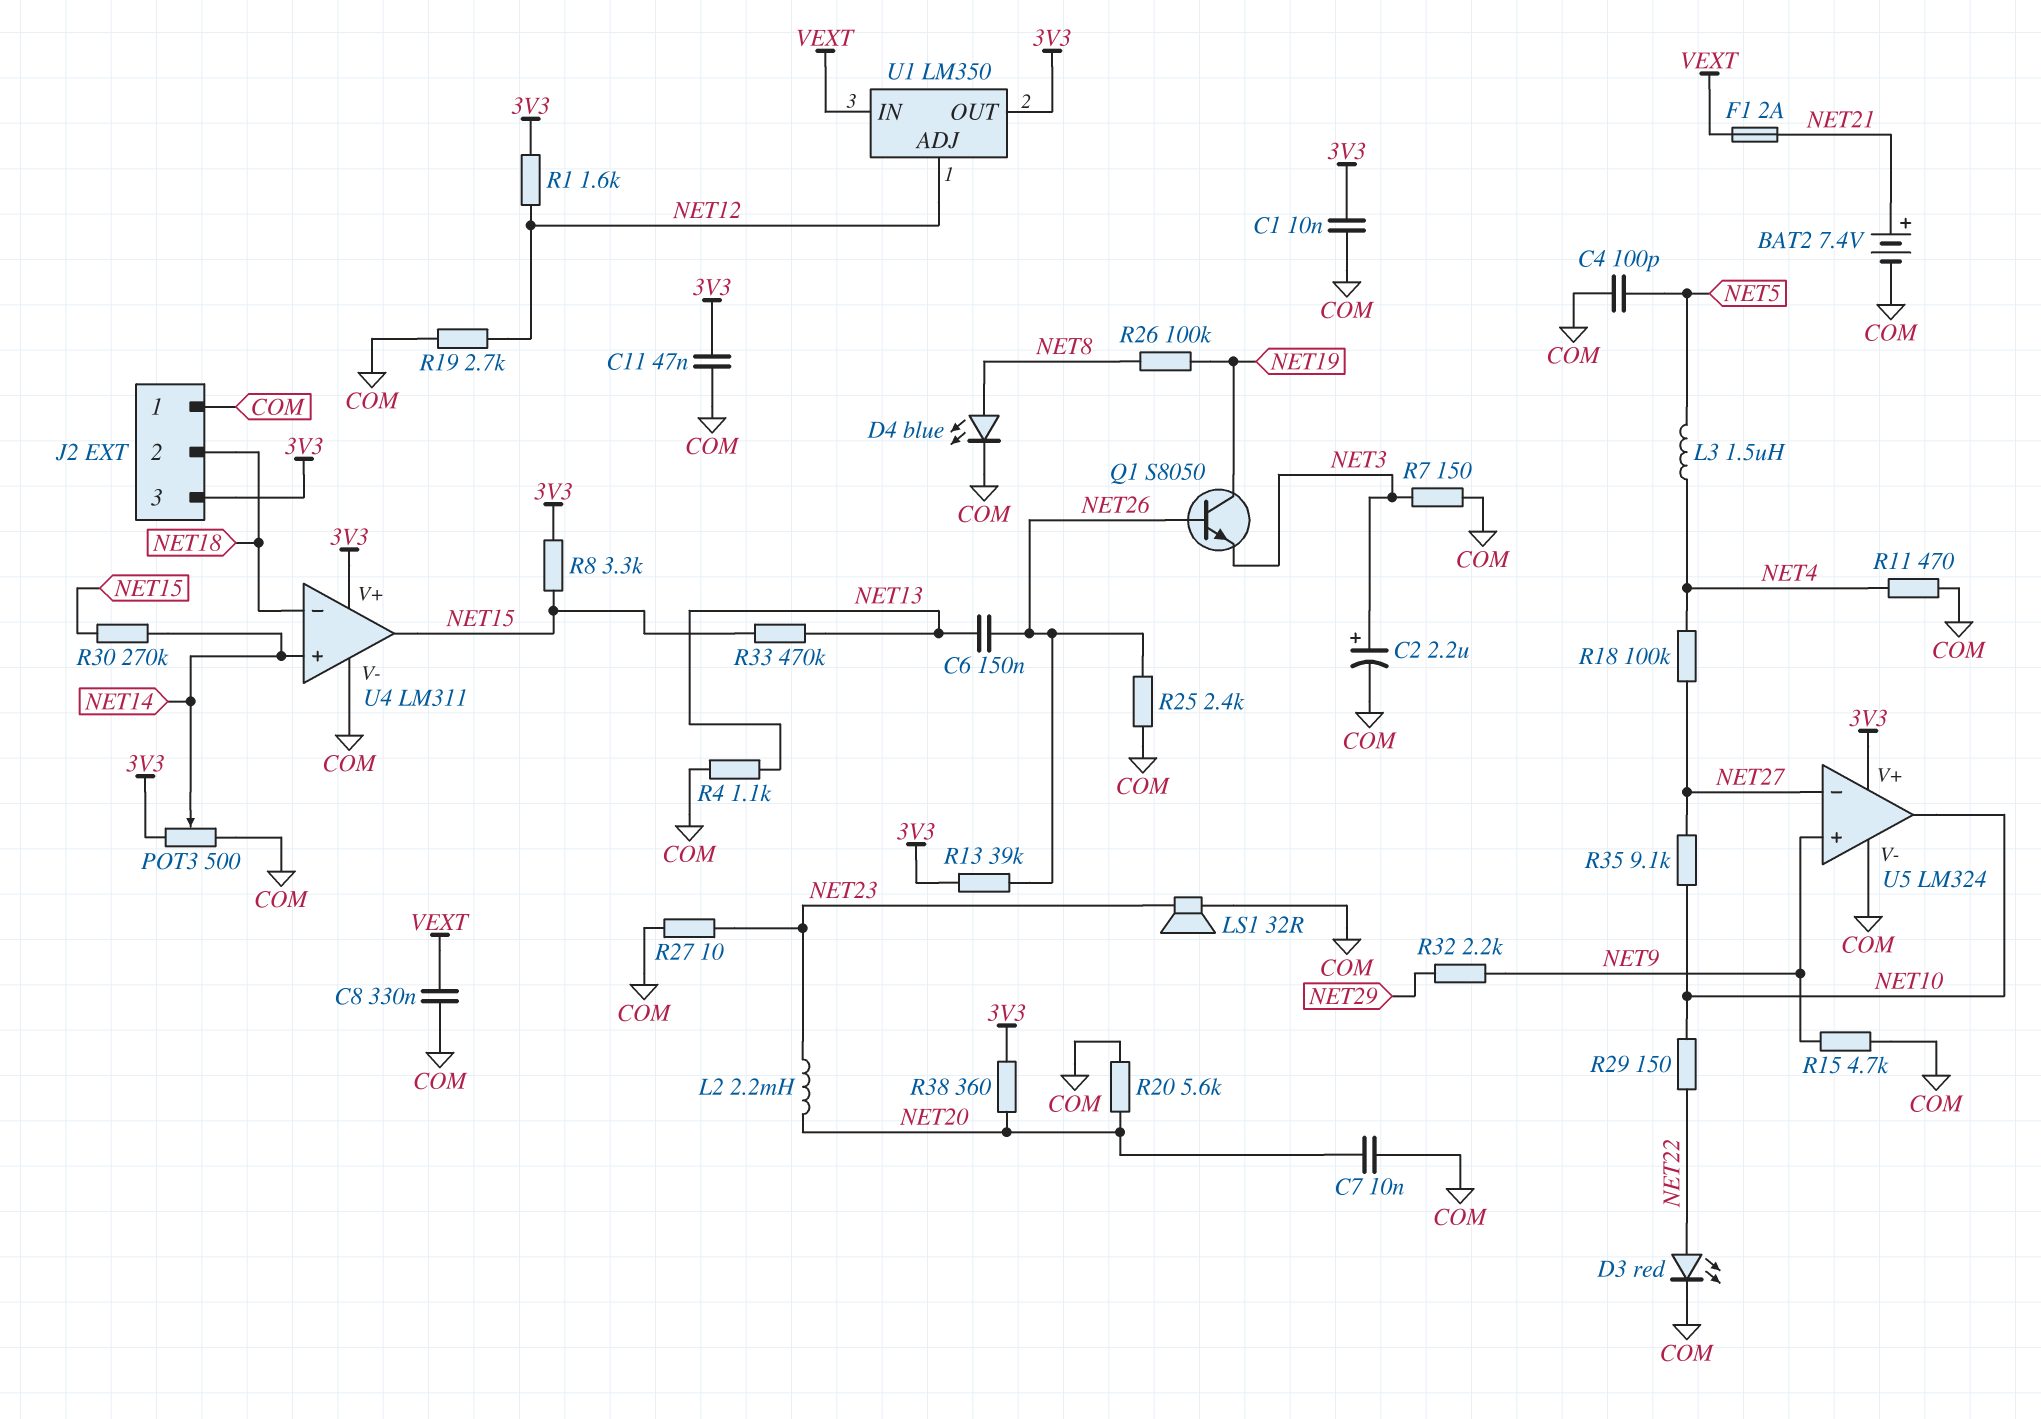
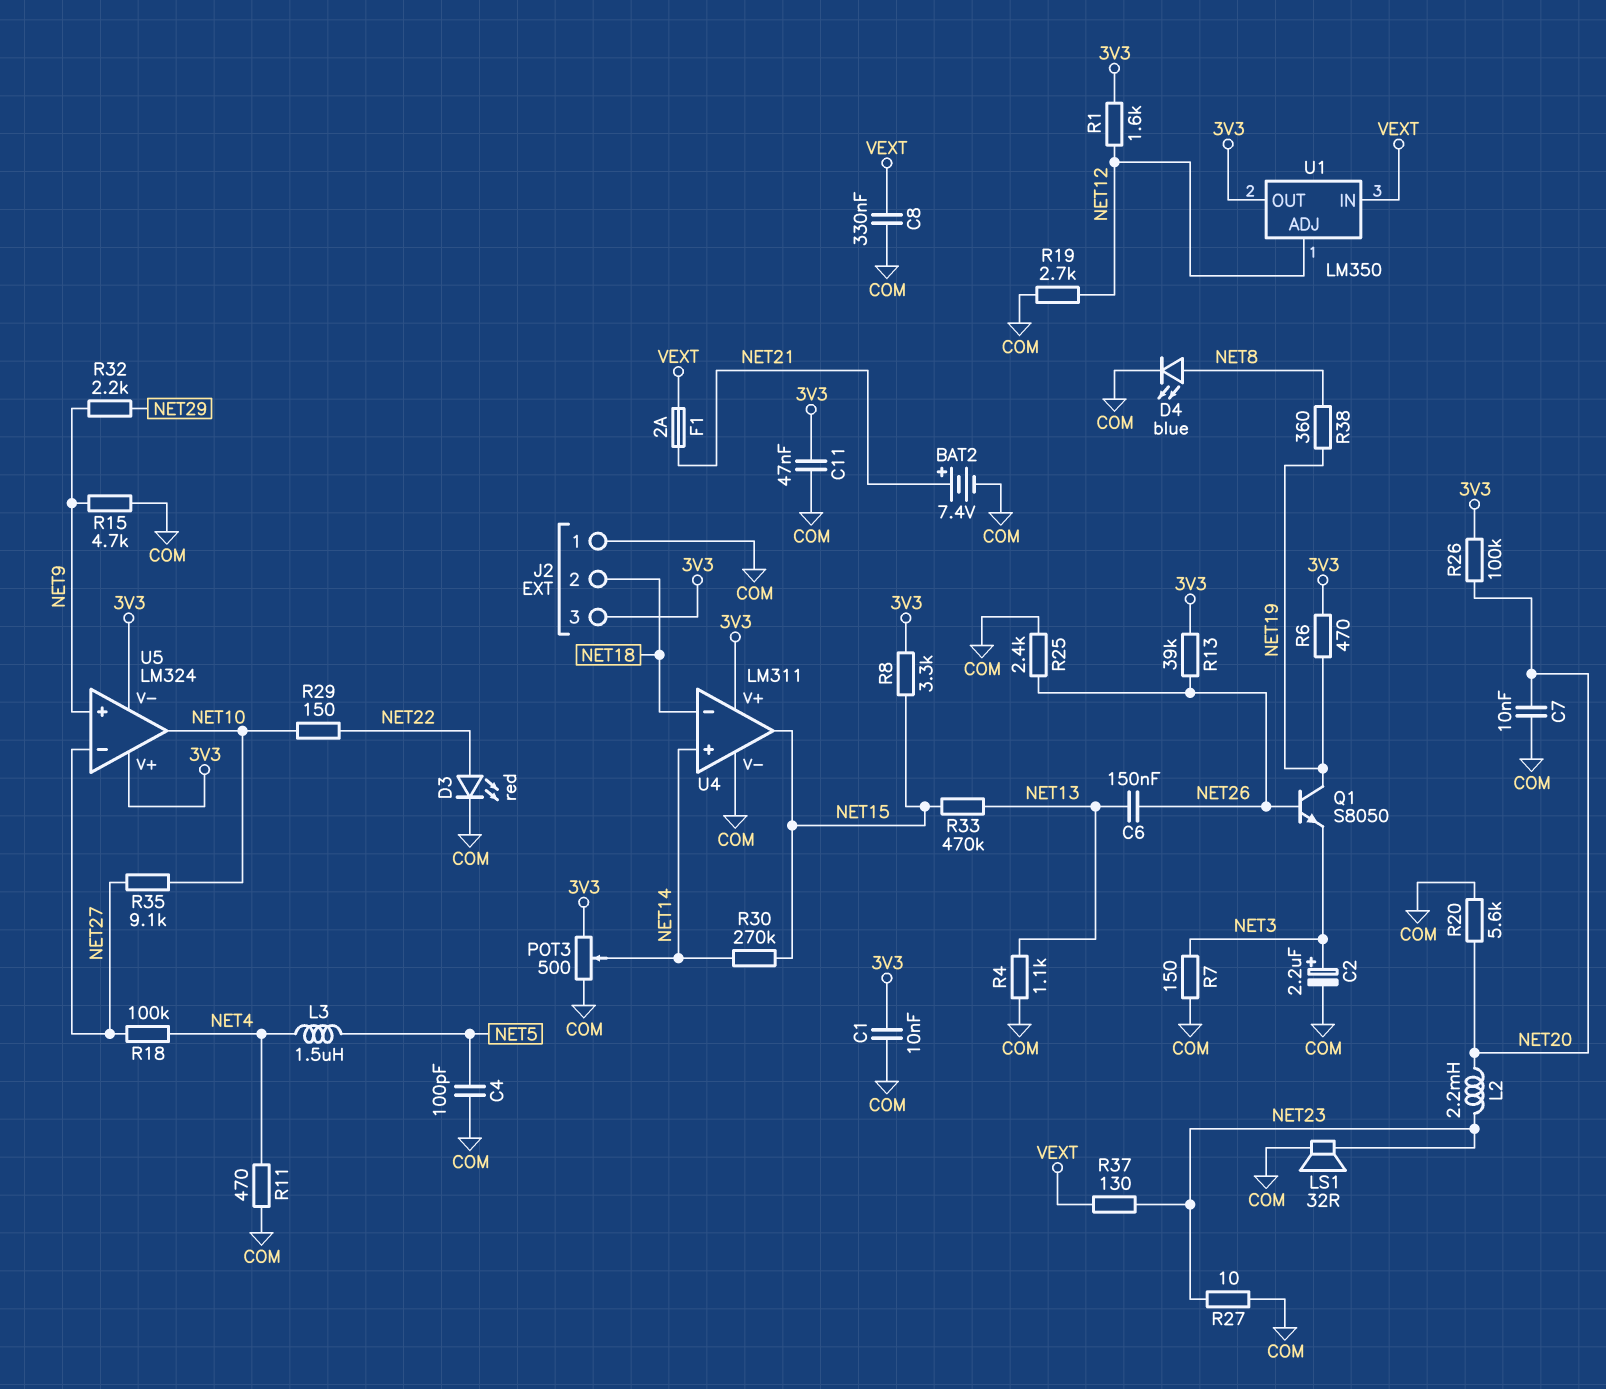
R6: none -> 470 (3V3, NET19)
R26: 100k (NET8, NET19) -> 100k (3V3, NET20)
R37: none -> 130 (NET23, VEXT)
R38: 360 (3V3, NET20) -> 360 (NET8, NET19)
U5 pin V-: COM -> 3V3

